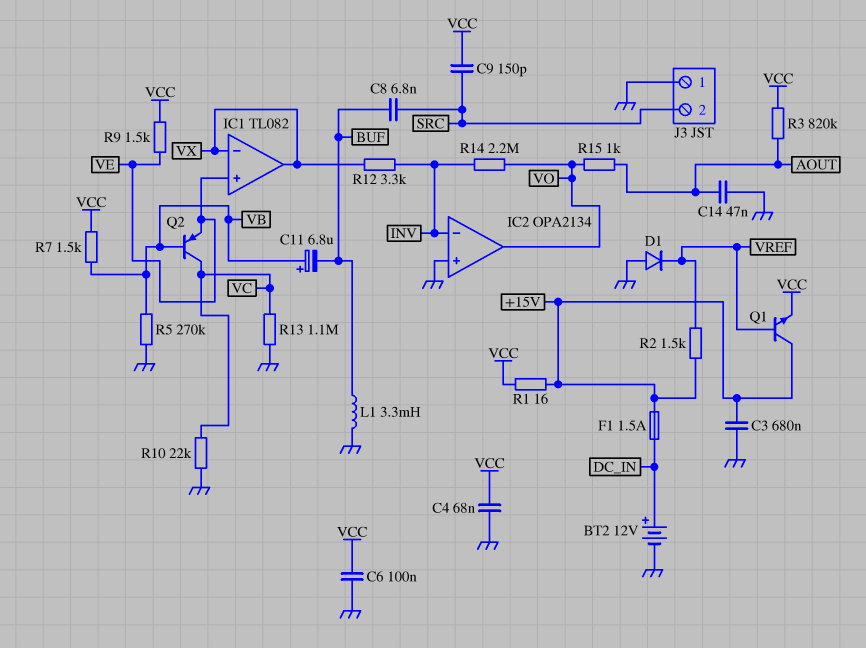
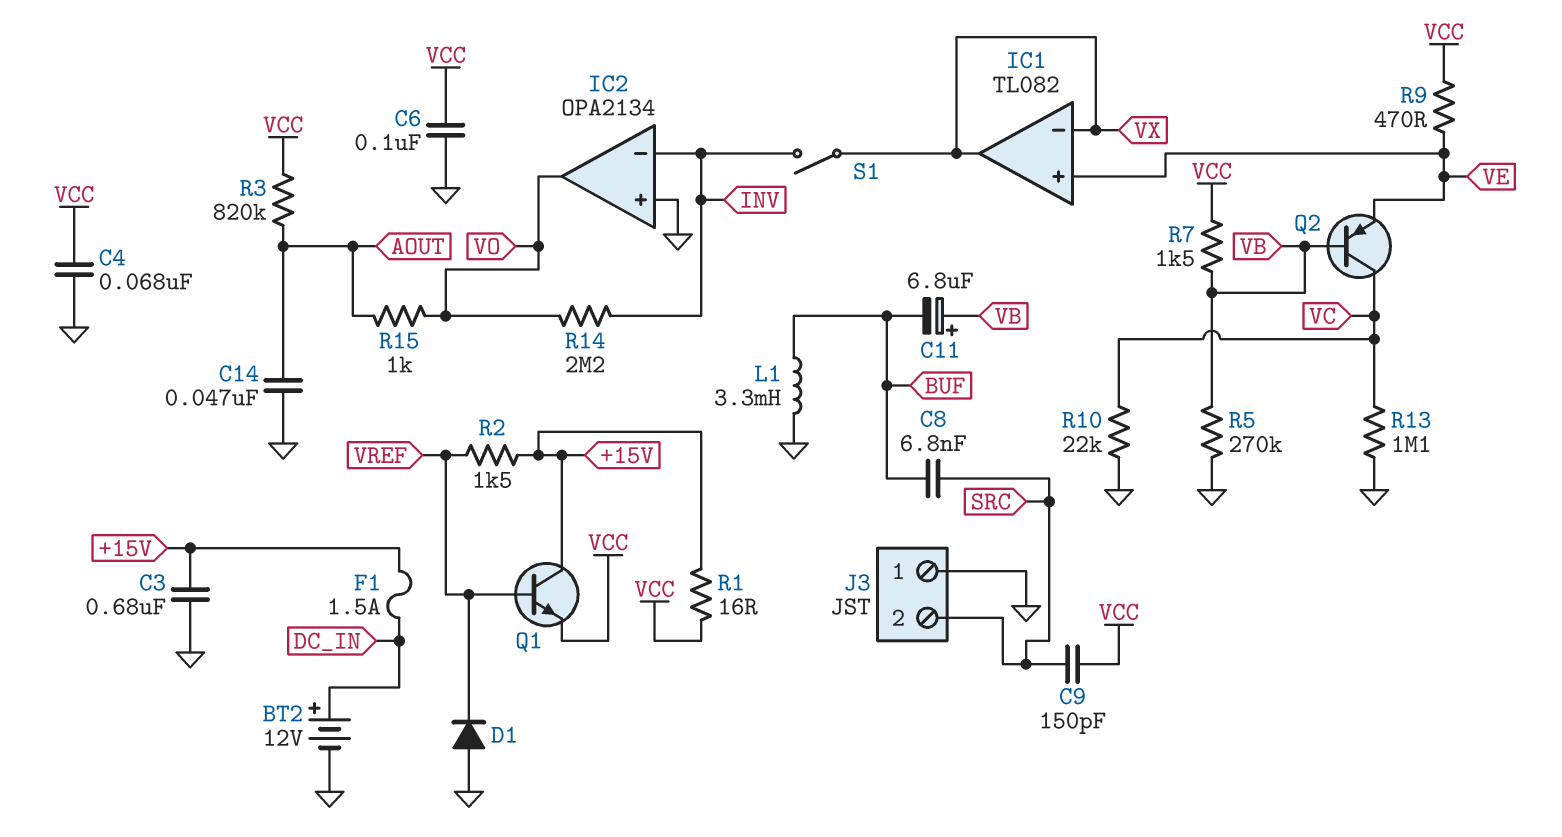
R9: 1.5k (VCC, VE) -> 470 (VCC, VE)
R12: 3.3k (INV, VX) -> none
S1: none -> switch (INV, VX)

